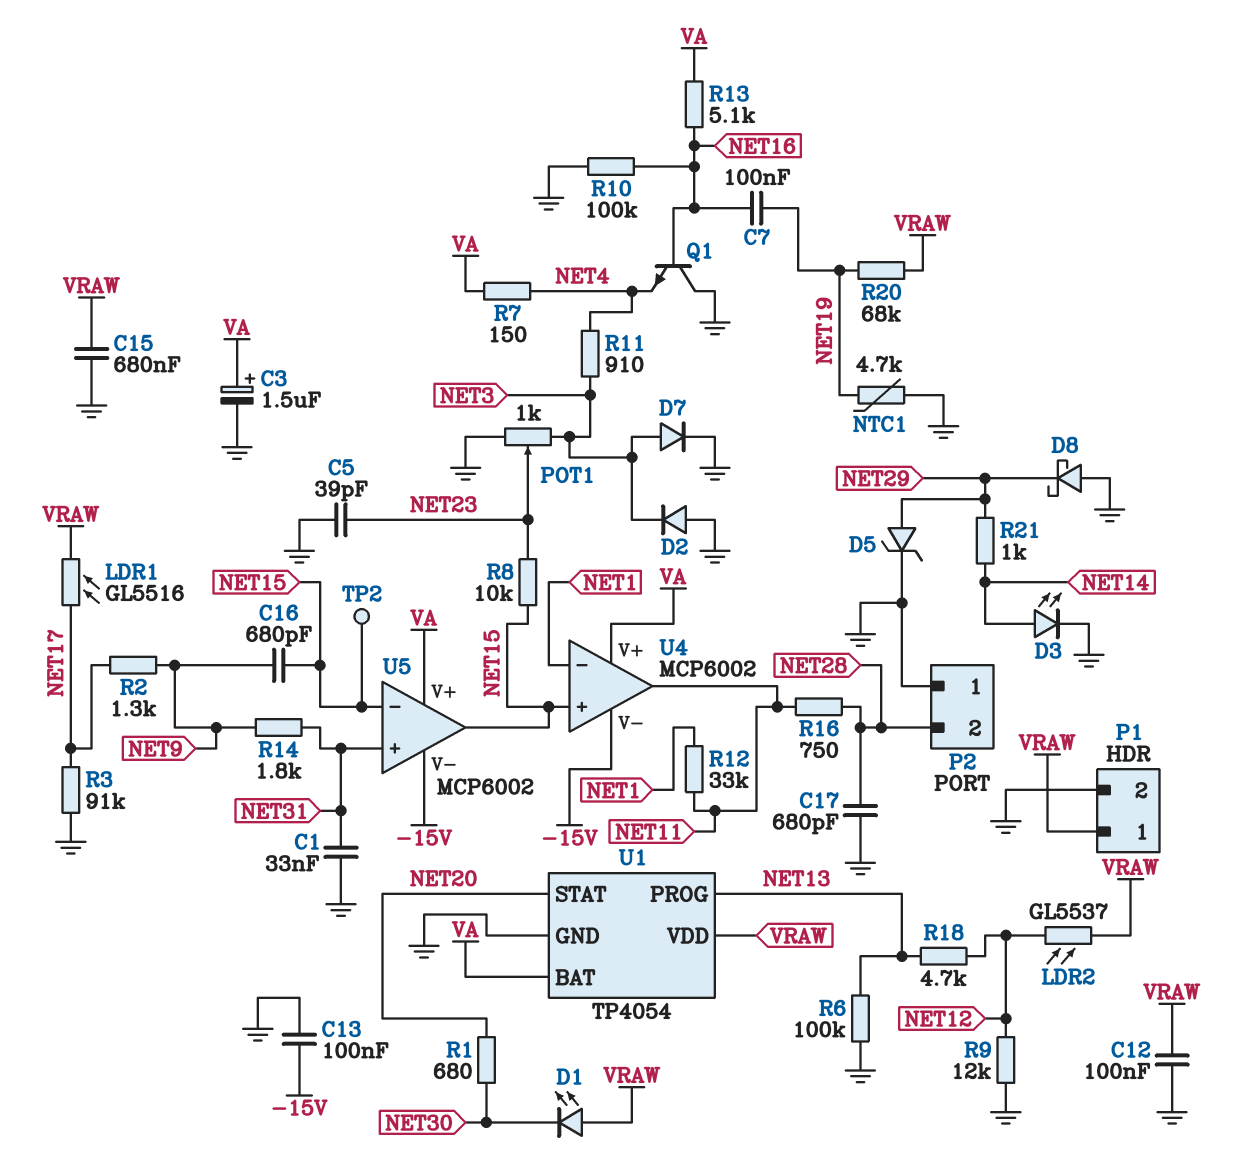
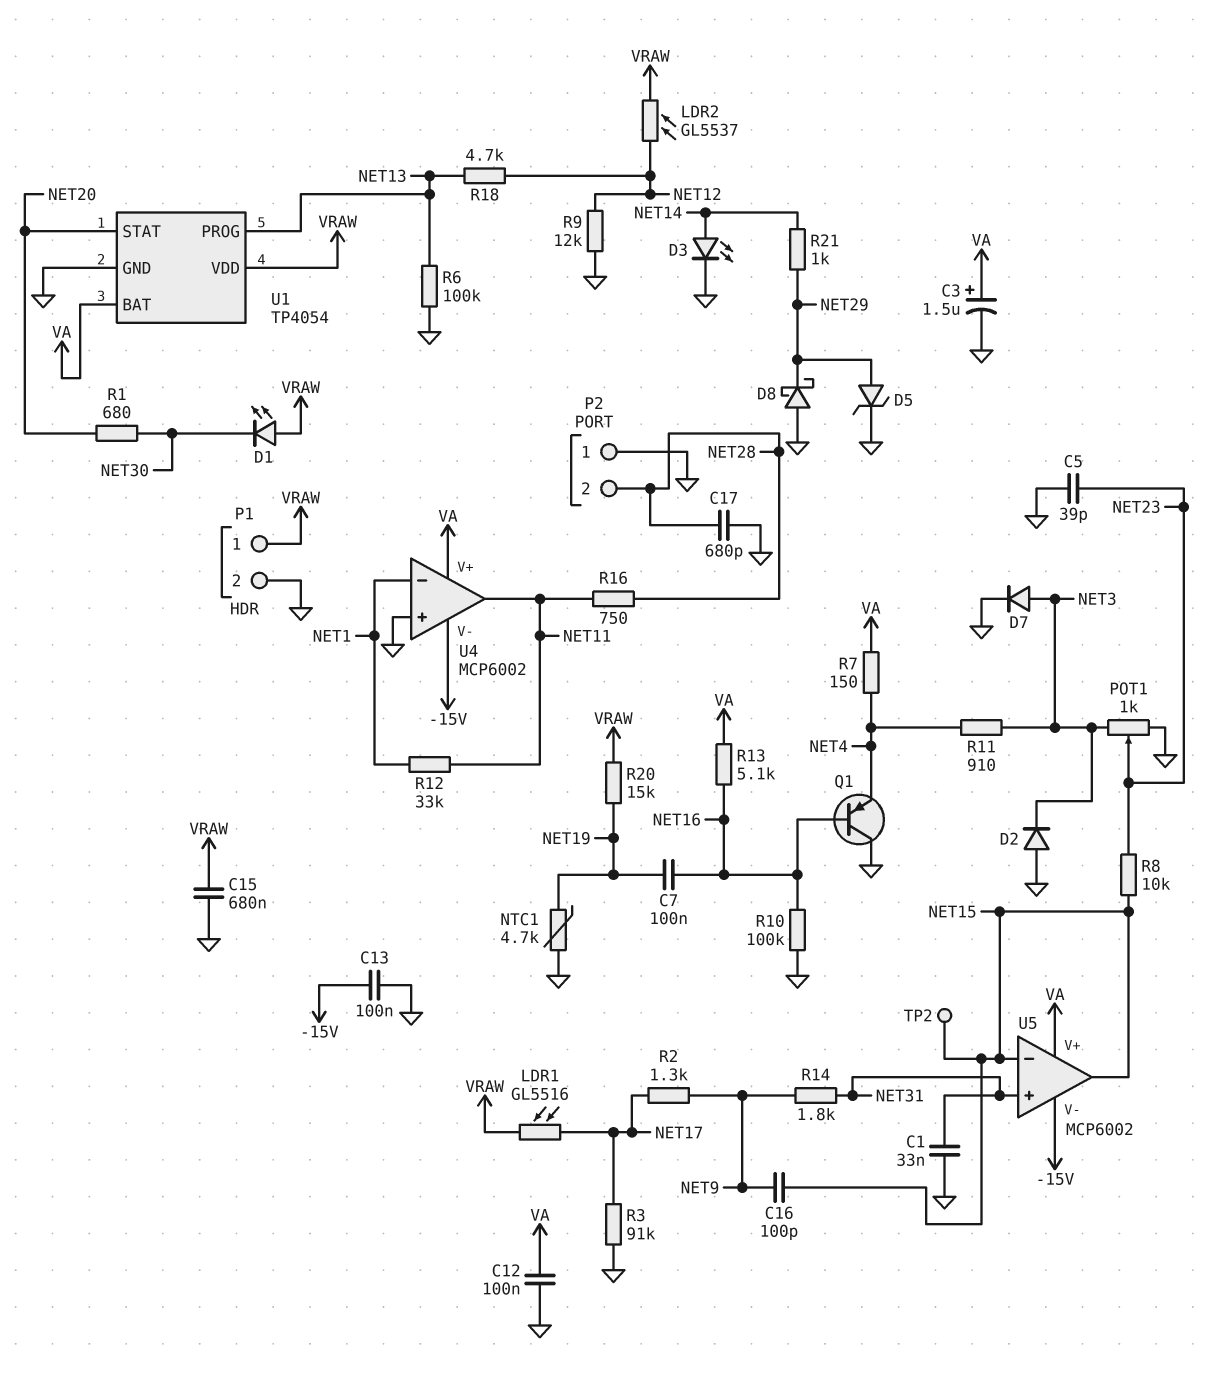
C12: 100nF (GND, VRAW) -> 100nF (GND, VA)
C16: 680pF (NET9, NET15) -> 100pF (NET9, NET15)
Q1: NPN (B NET16, C GND, E NET4) -> PNP (B NET16, C GND, E NET4)
R20: 68k (NET19, VRAW) -> 15k (NET19, VRAW)
U4 pin in+: NET15 -> GND

